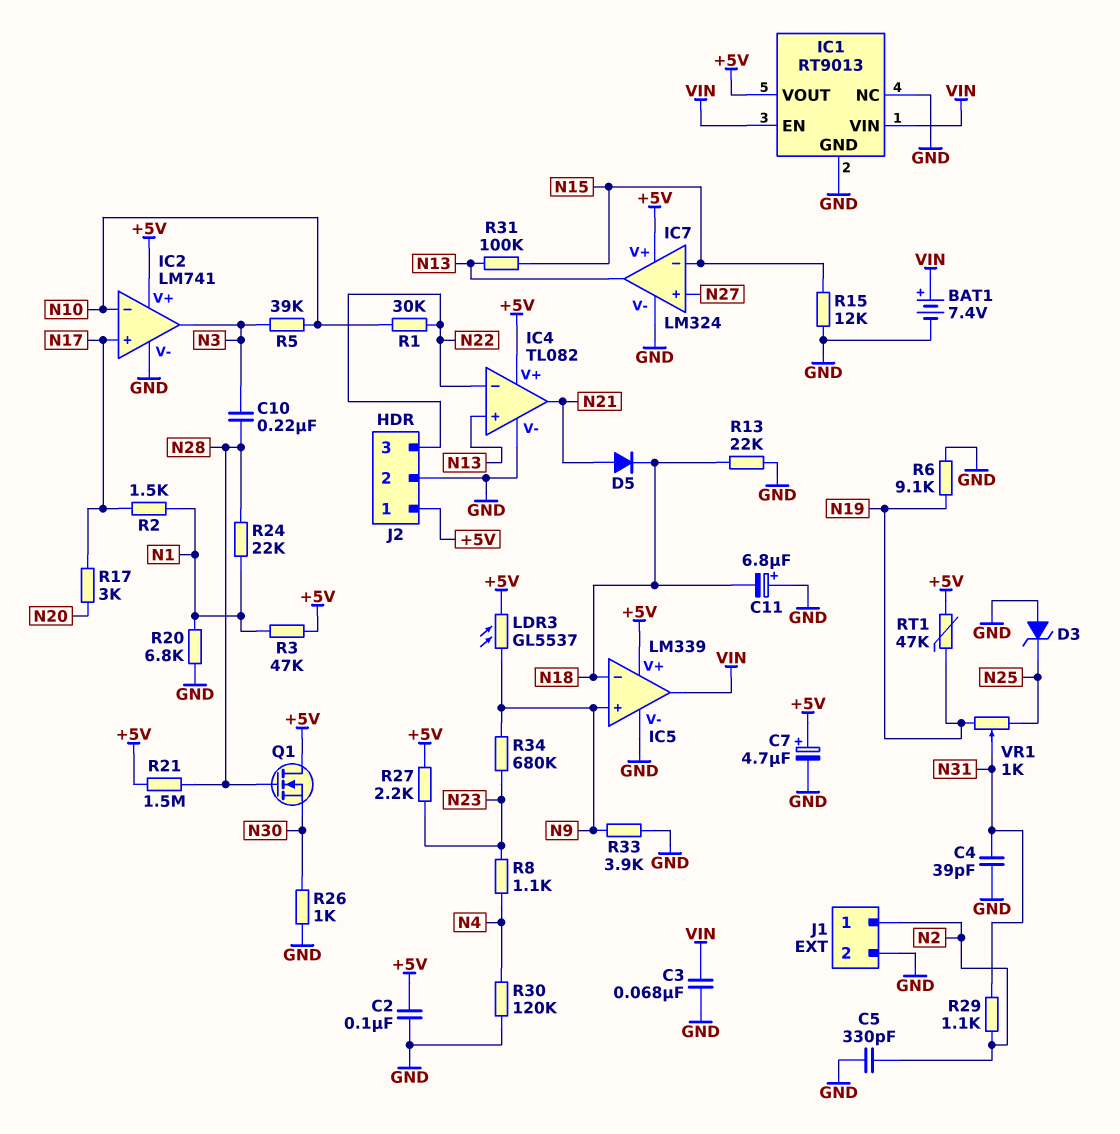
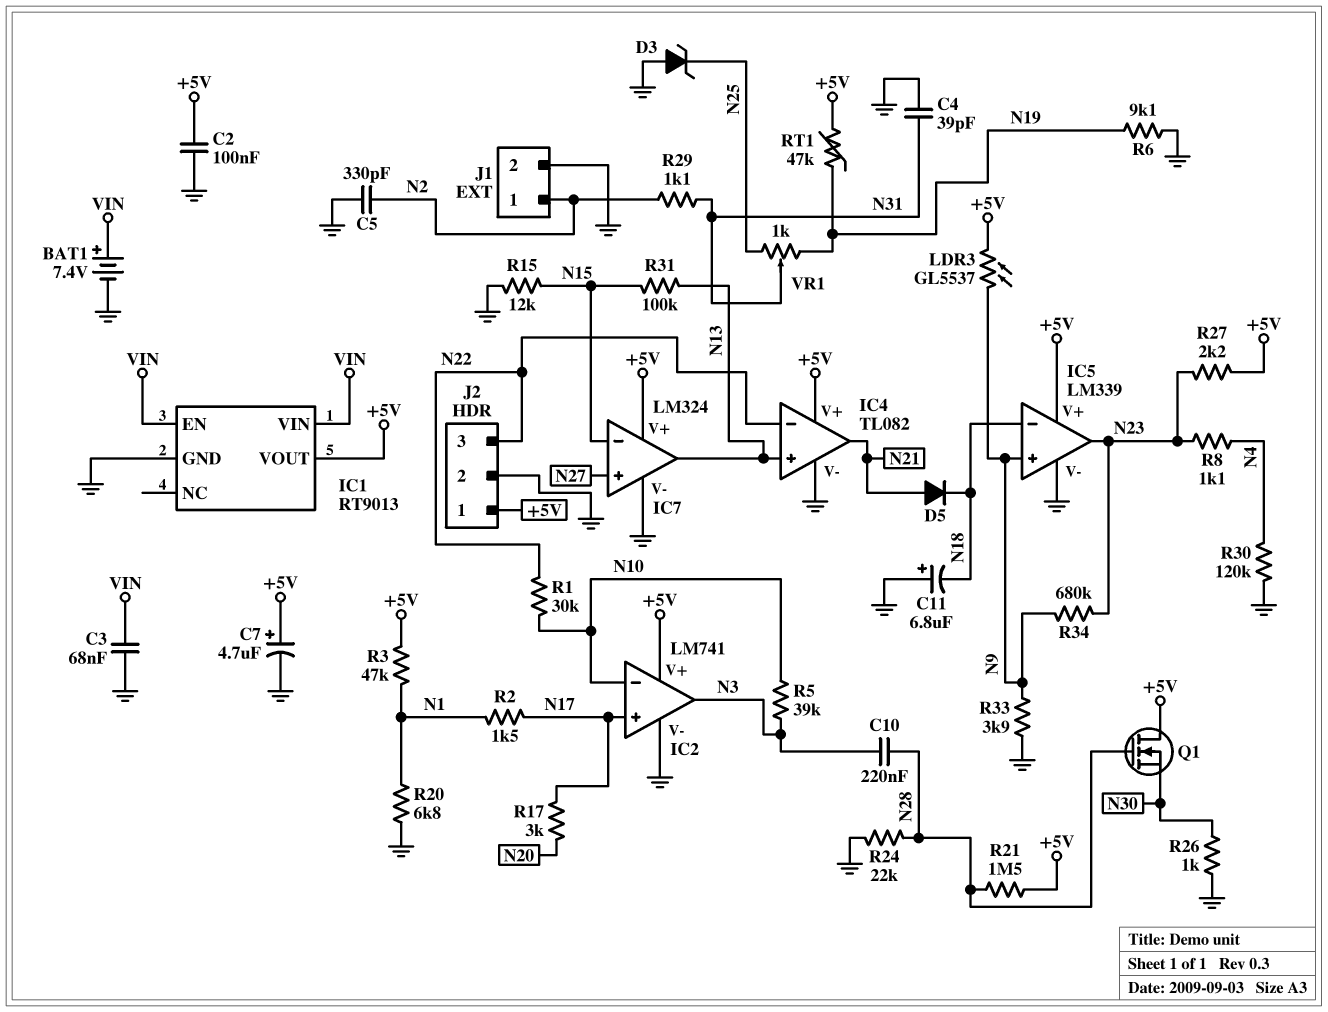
IC1 pin NC: GND -> none
IC5 pin out: VIN -> N23
R13: 22k (GND, N18) -> none
R24: 22k (N1, N28) -> 22k (GND, N28)

